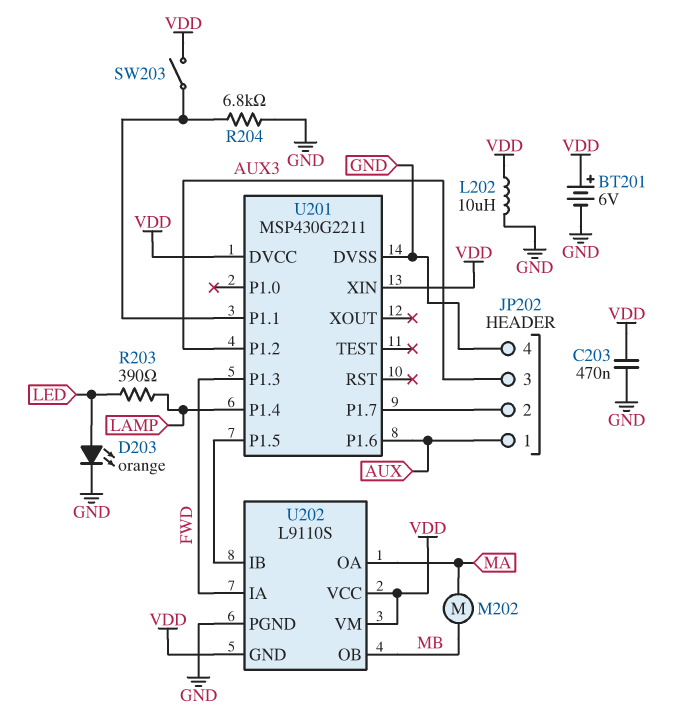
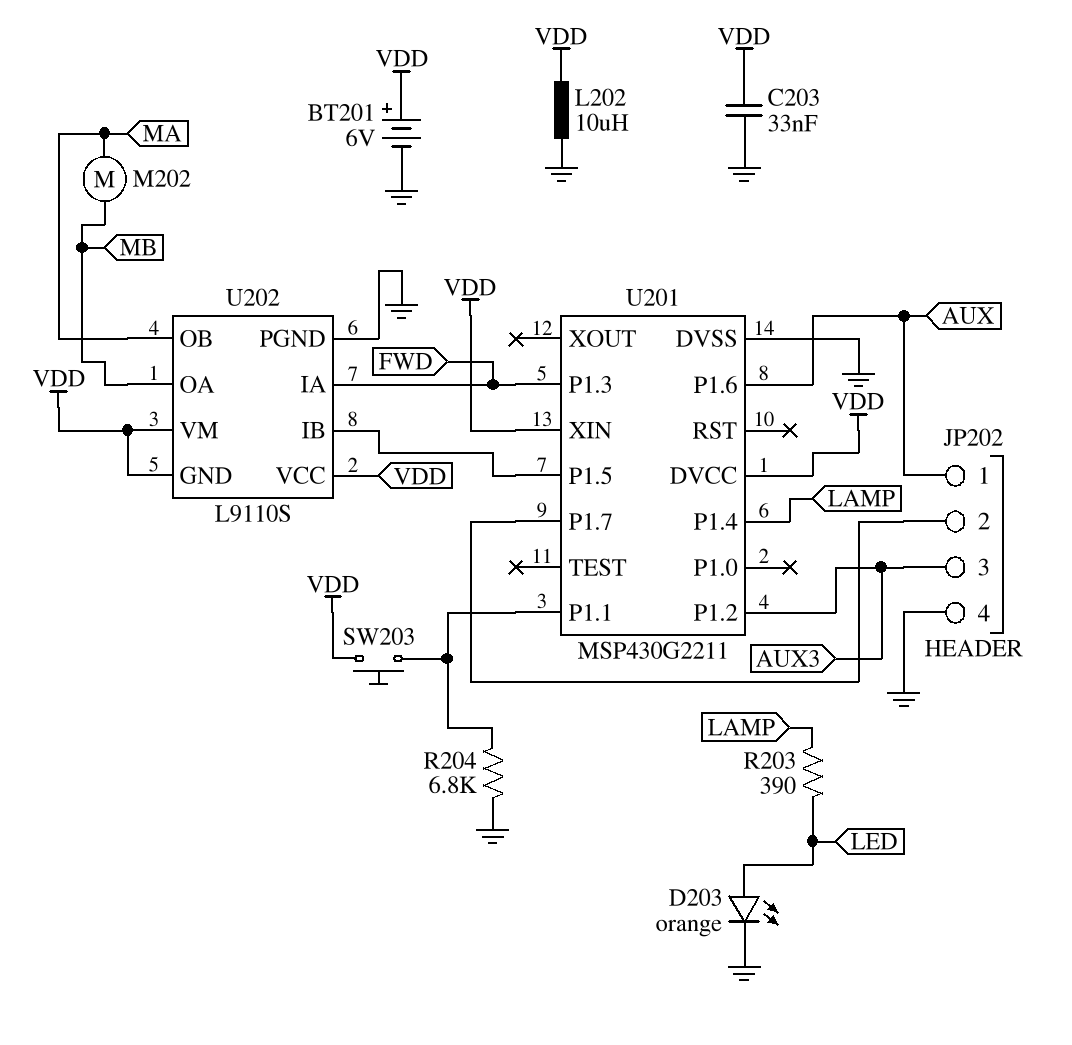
C203: 470nF (GND, VDD) -> 33nF (GND, VDD)
SW203: switch (U201/P1.1, VDD) -> button (U201/P1.1, VDD)
U202 pin OA: MA -> MB
U202 pin OB: MB -> MA

